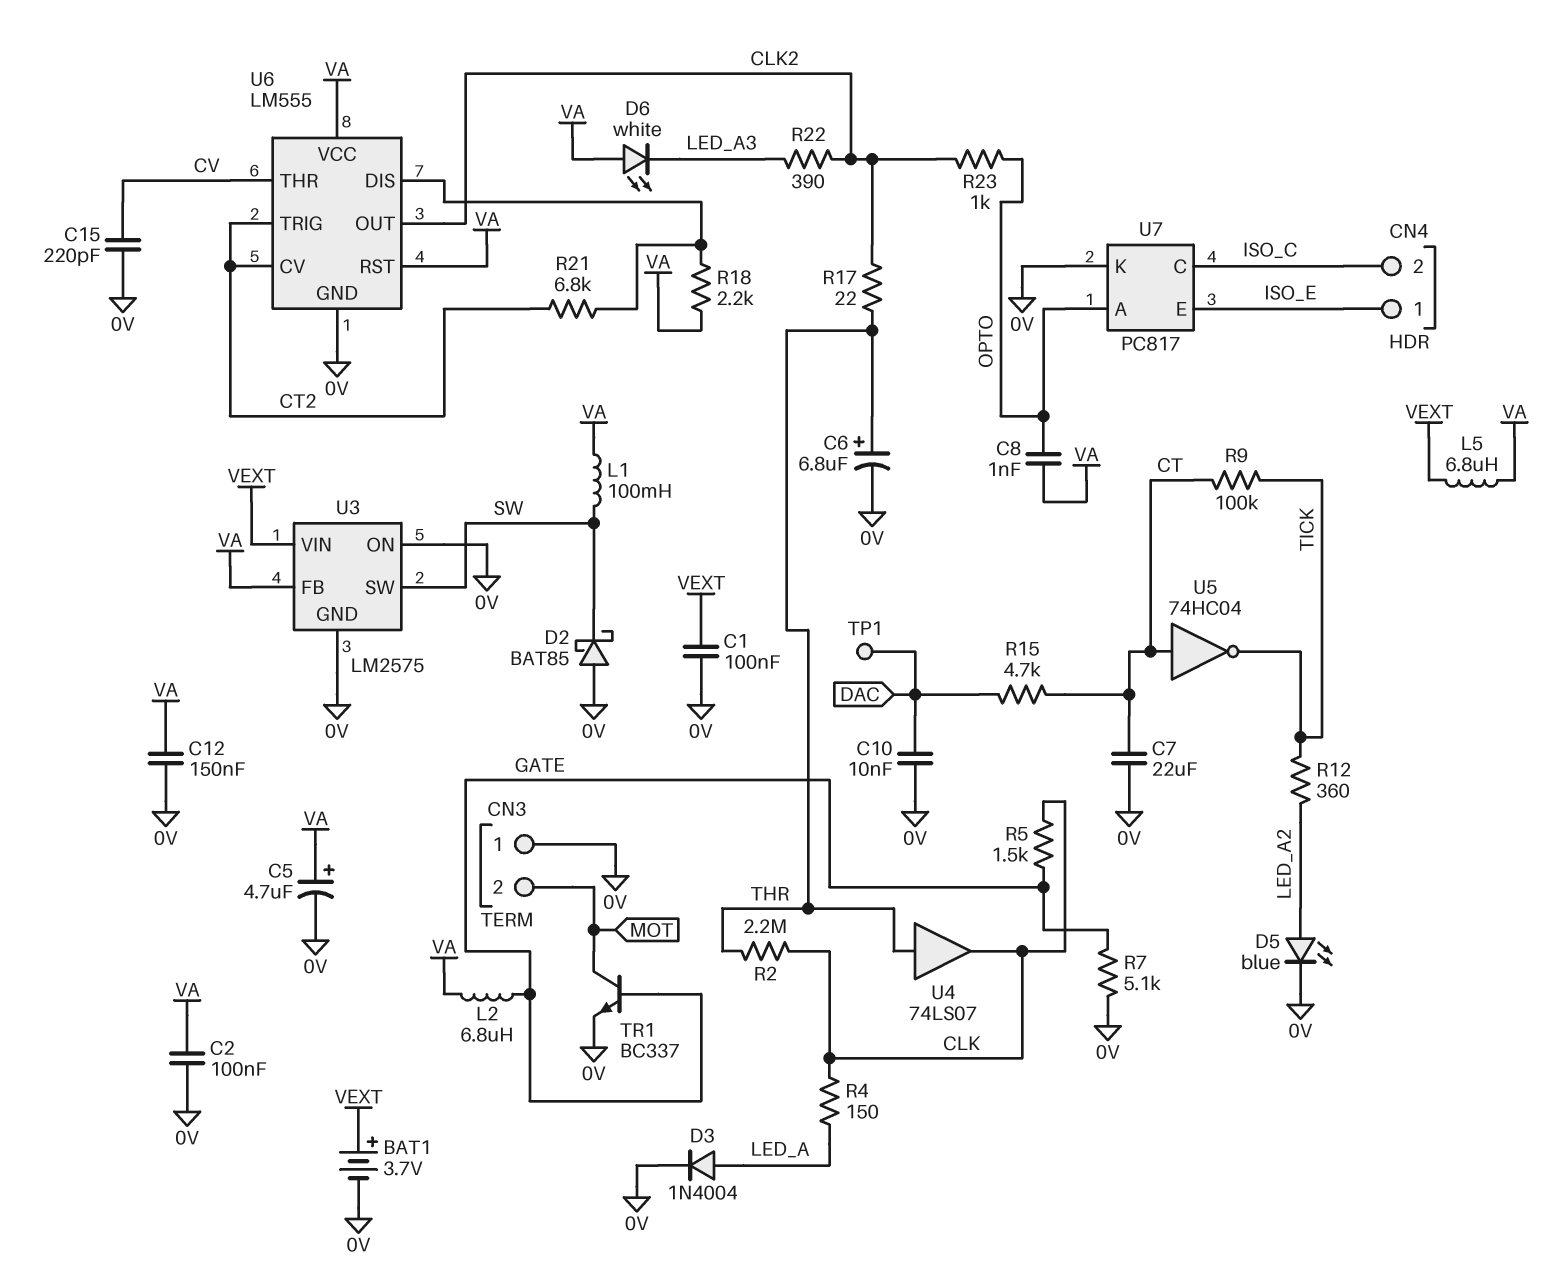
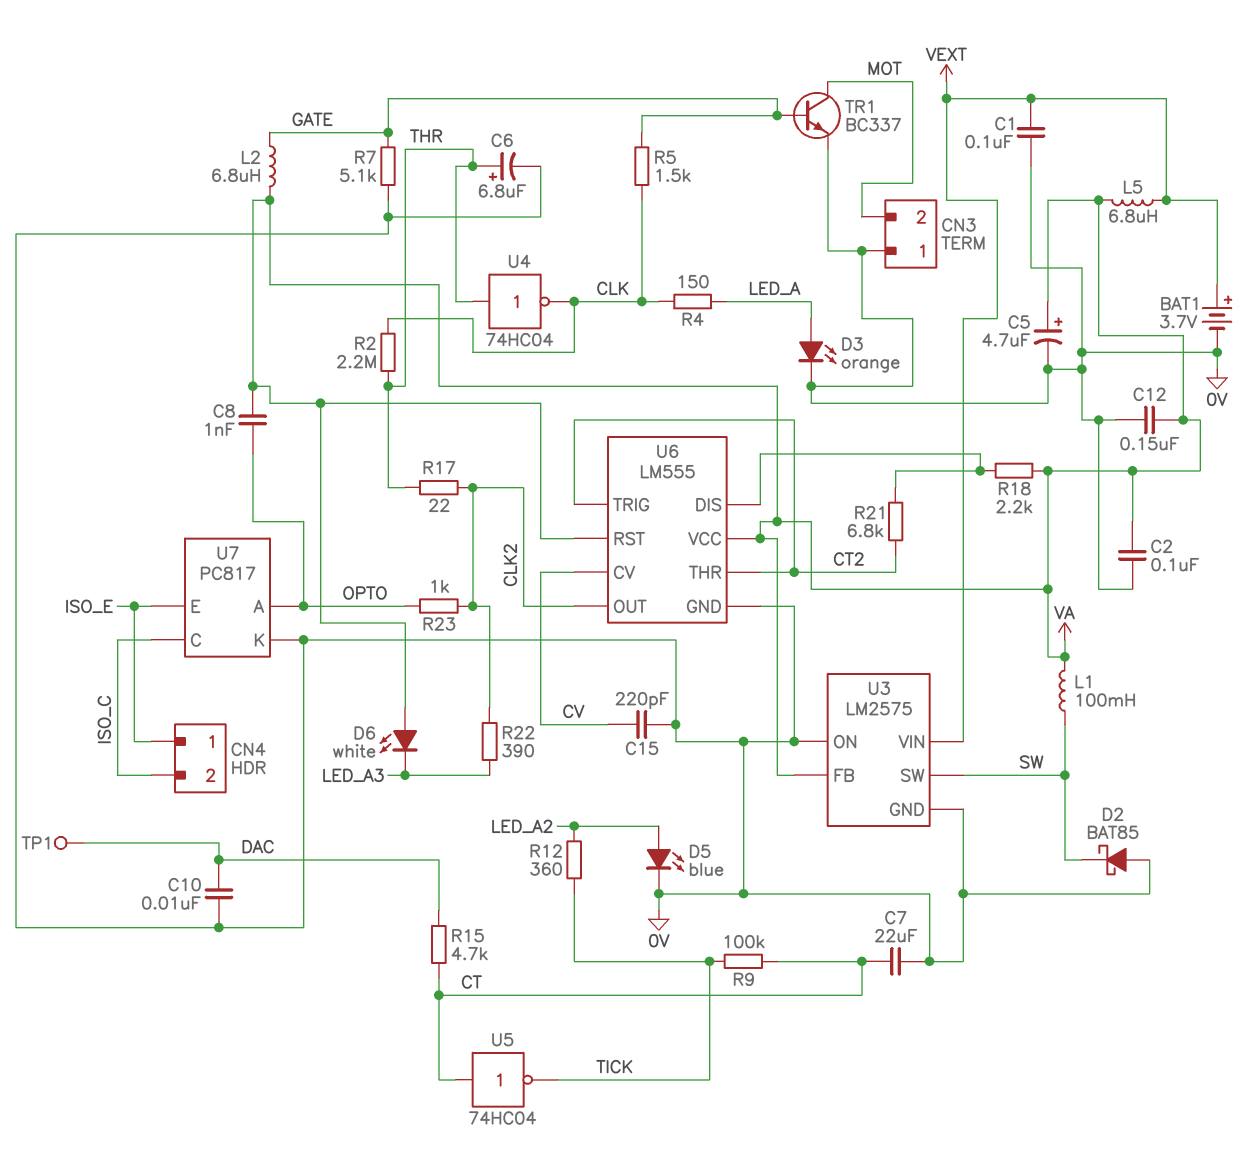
D3: diode 1N4004 (A LED_A, K 0V) -> LED orange (A LED_A, K 0V)
U4: buffer 74LS07 (in THR, out CLK) -> NOT 74HC04 (in THR, out CLK)
U6 pin CV: CT2 -> CV
U6 pin THR: CV -> CT2

